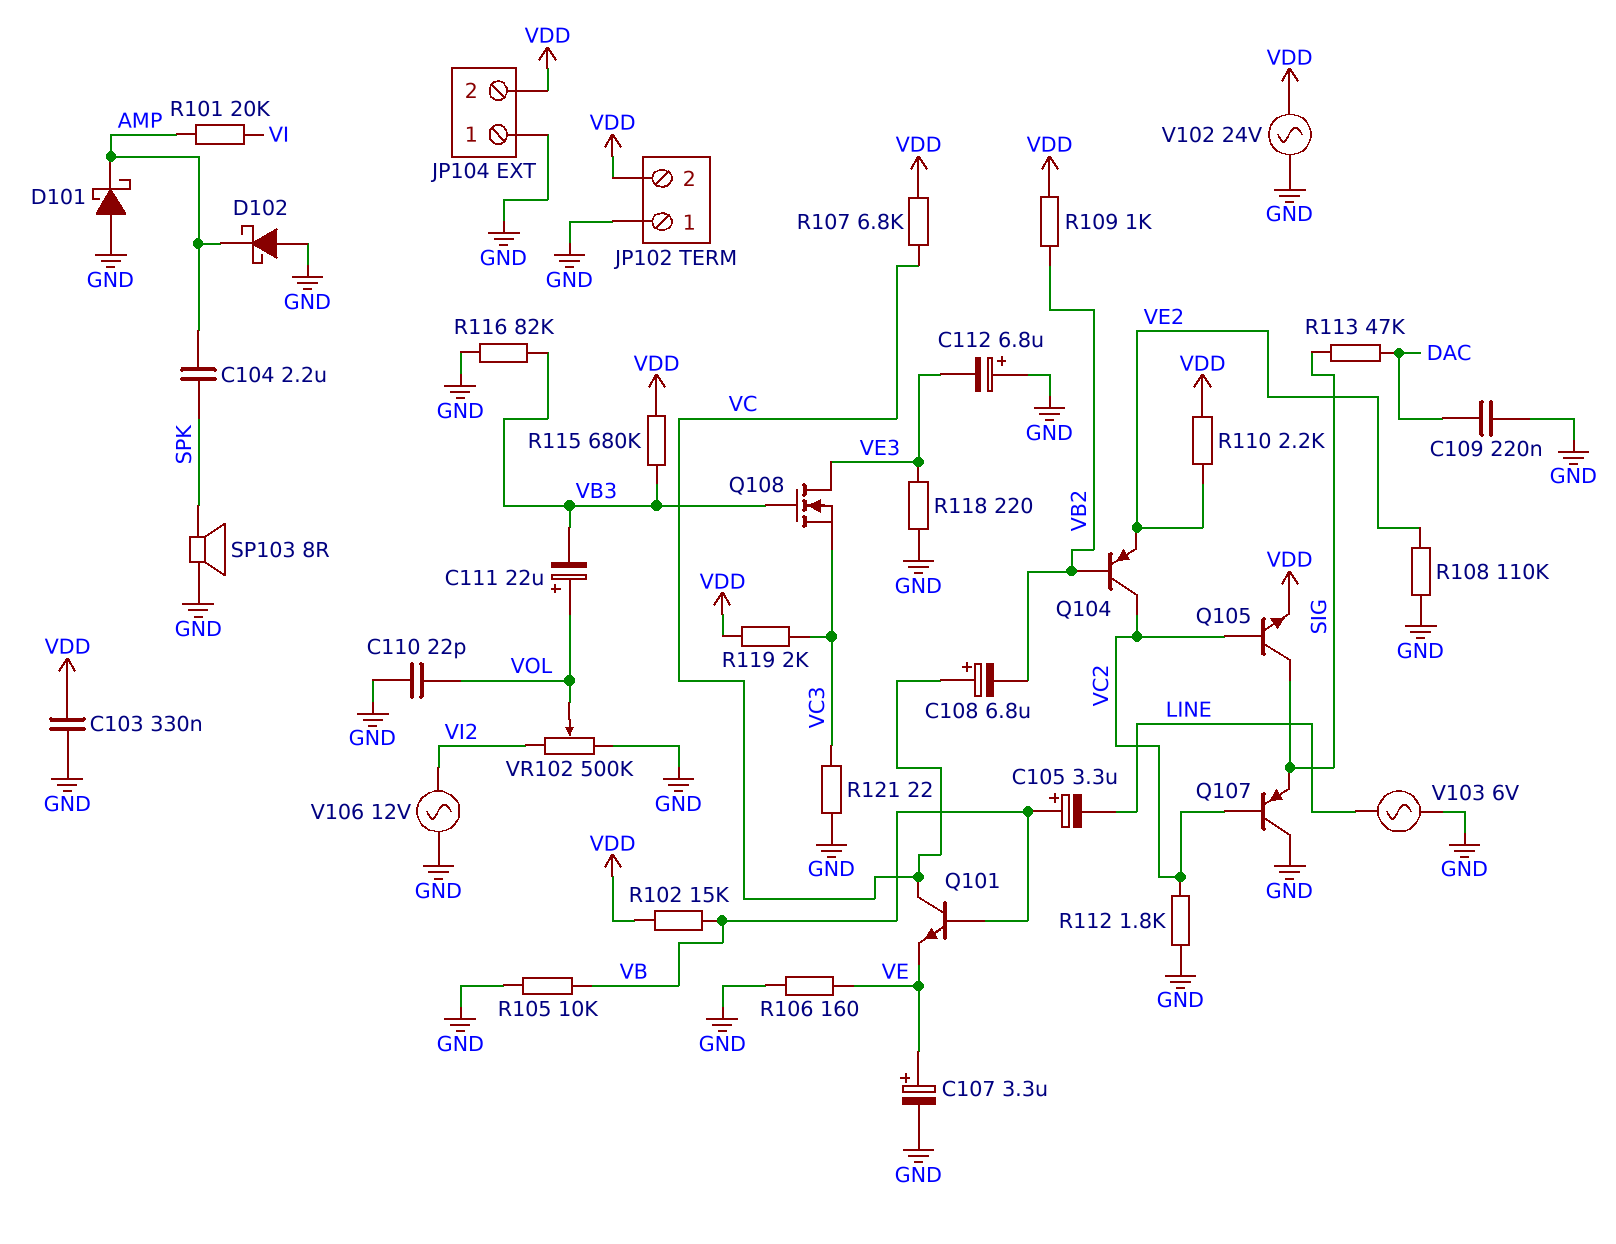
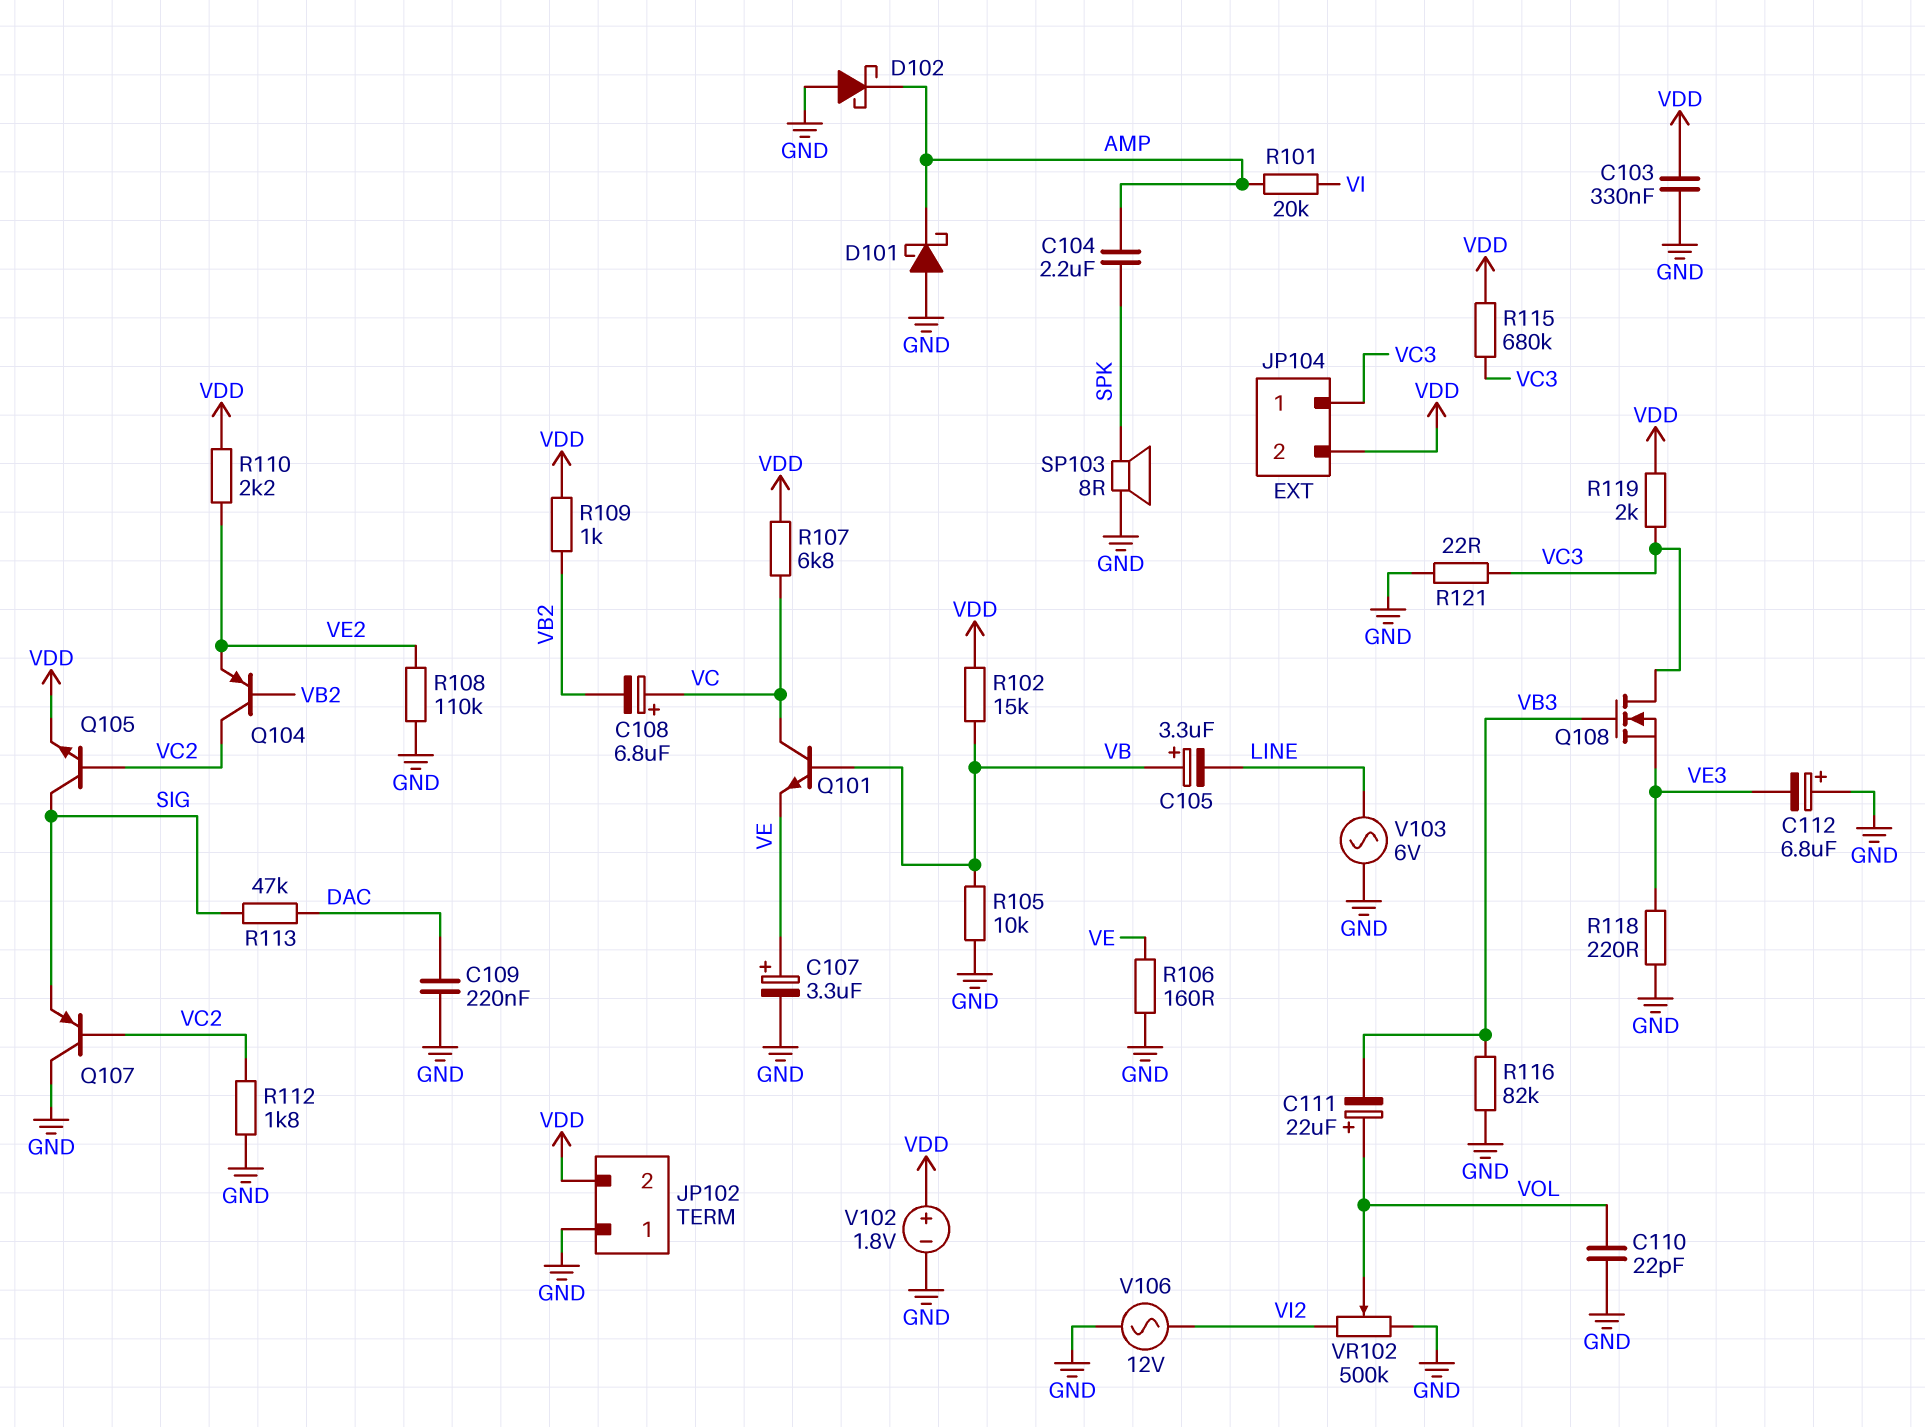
JP104 pin 1: GND -> VC3
Q108: NMOS (G VB3, D VE3, S VC3) -> NMOS (G VB3, D VC3, S VE3)
R115: 680k (VB3, VDD) -> 680k (VC3, VDD)
V102: AC 24V (GND, VDD) -> 1.8V (plus VDD, minus GND)

